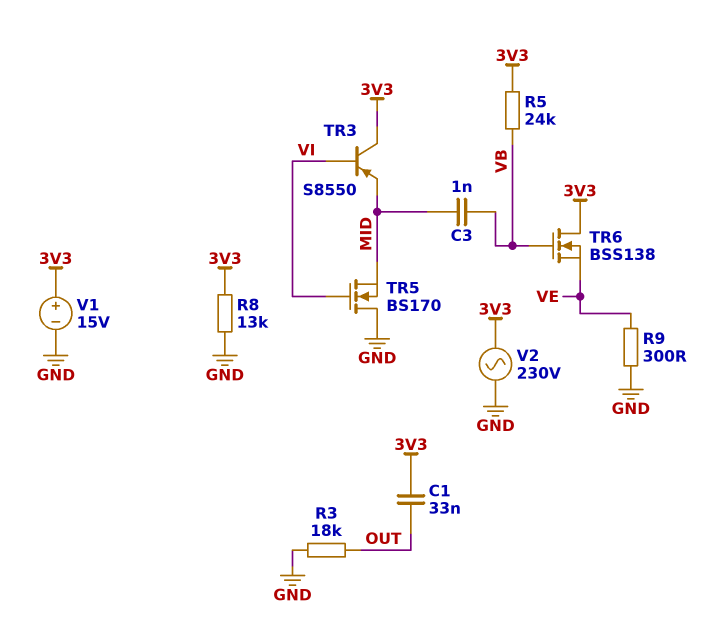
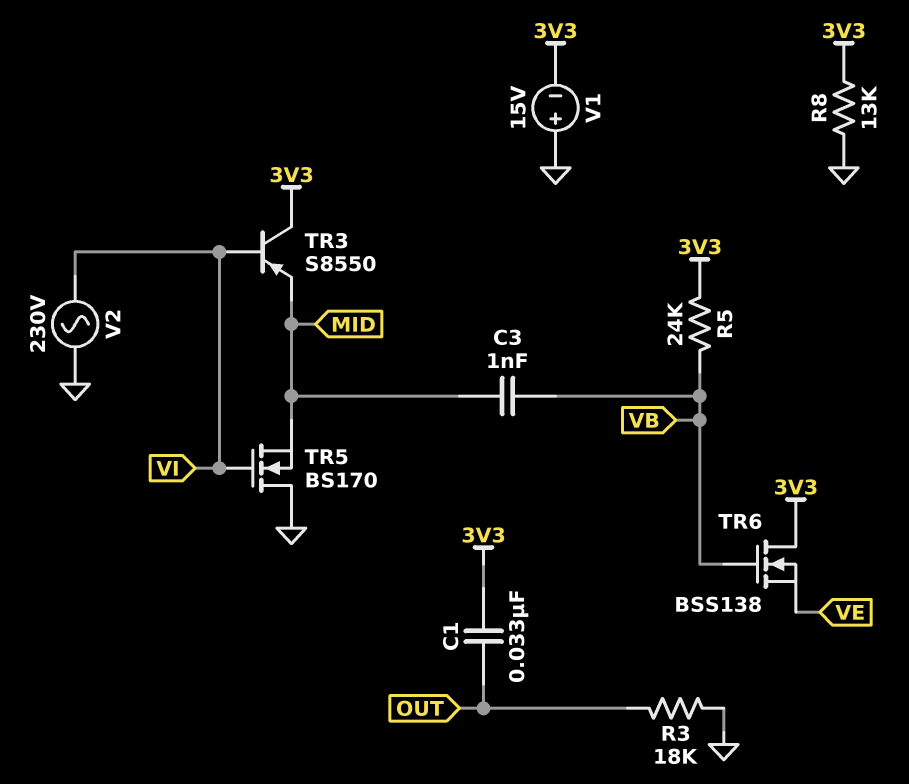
R9: 300 (GND, VE) -> none
V1: 15V (plus 3V3, minus GND) -> 15V (plus GND, minus 3V3)
V2: AC 230V (3V3, GND) -> AC 230V (GND, VI)

